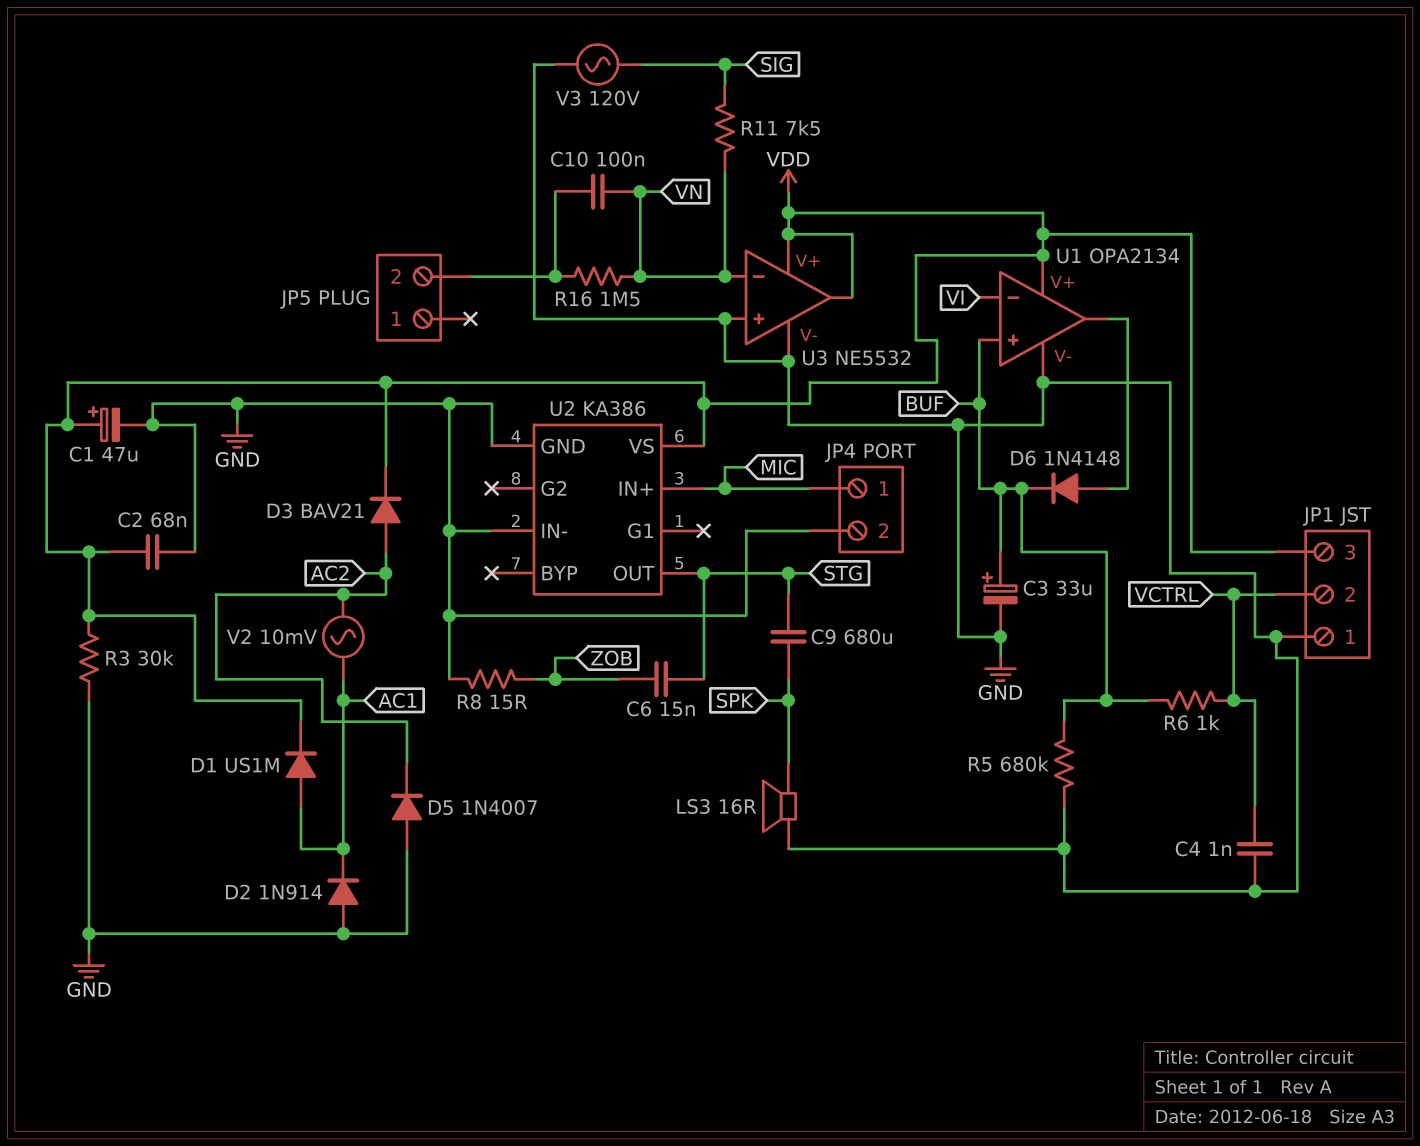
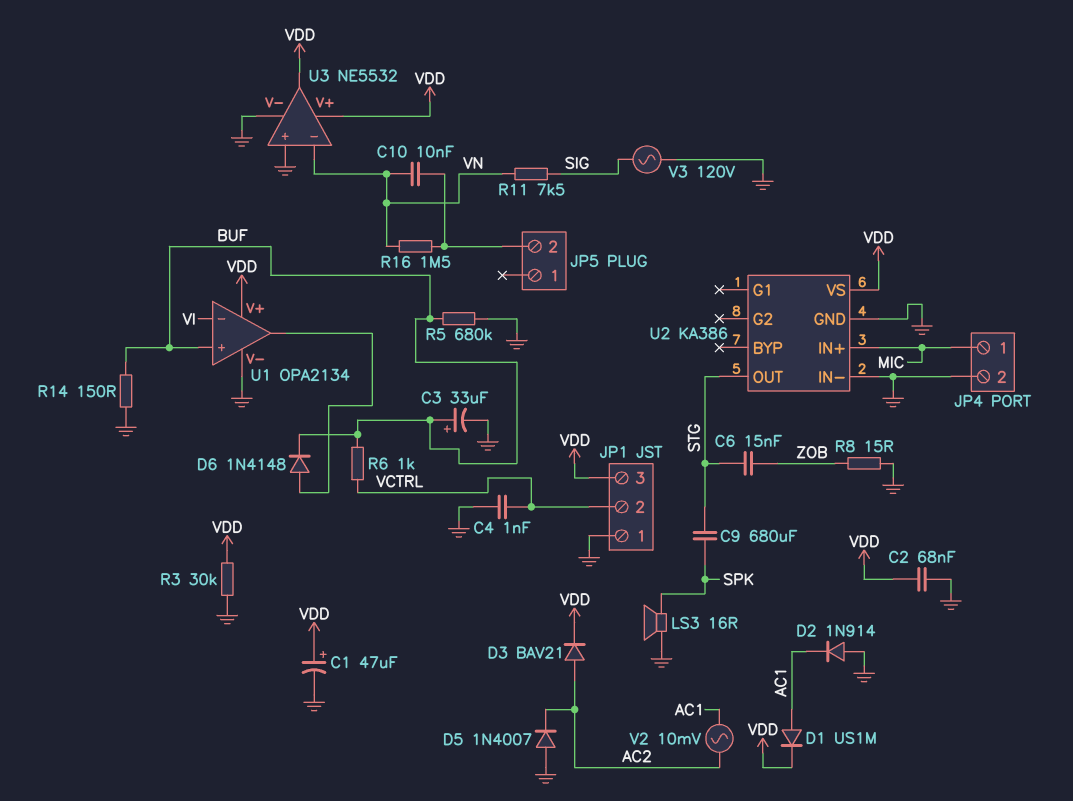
C10: 100nF (JP5/2, VN) -> 10nF (JP5/2, VN)
R14: none -> 150 (BUF, GND)

